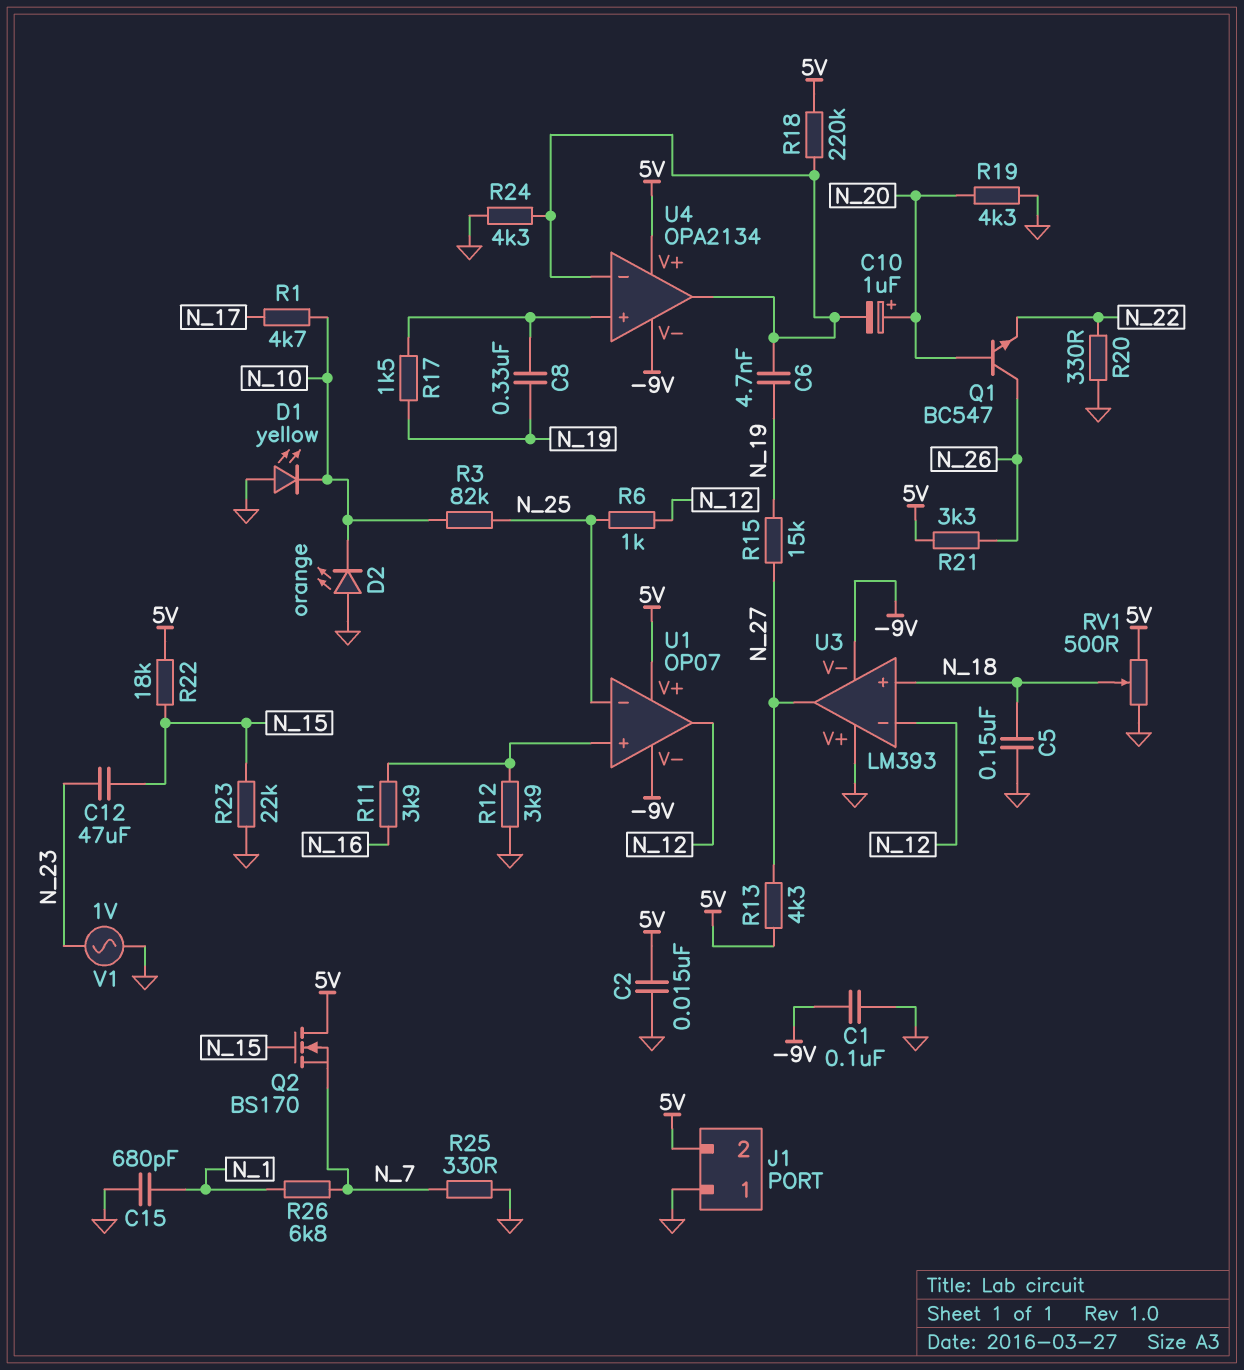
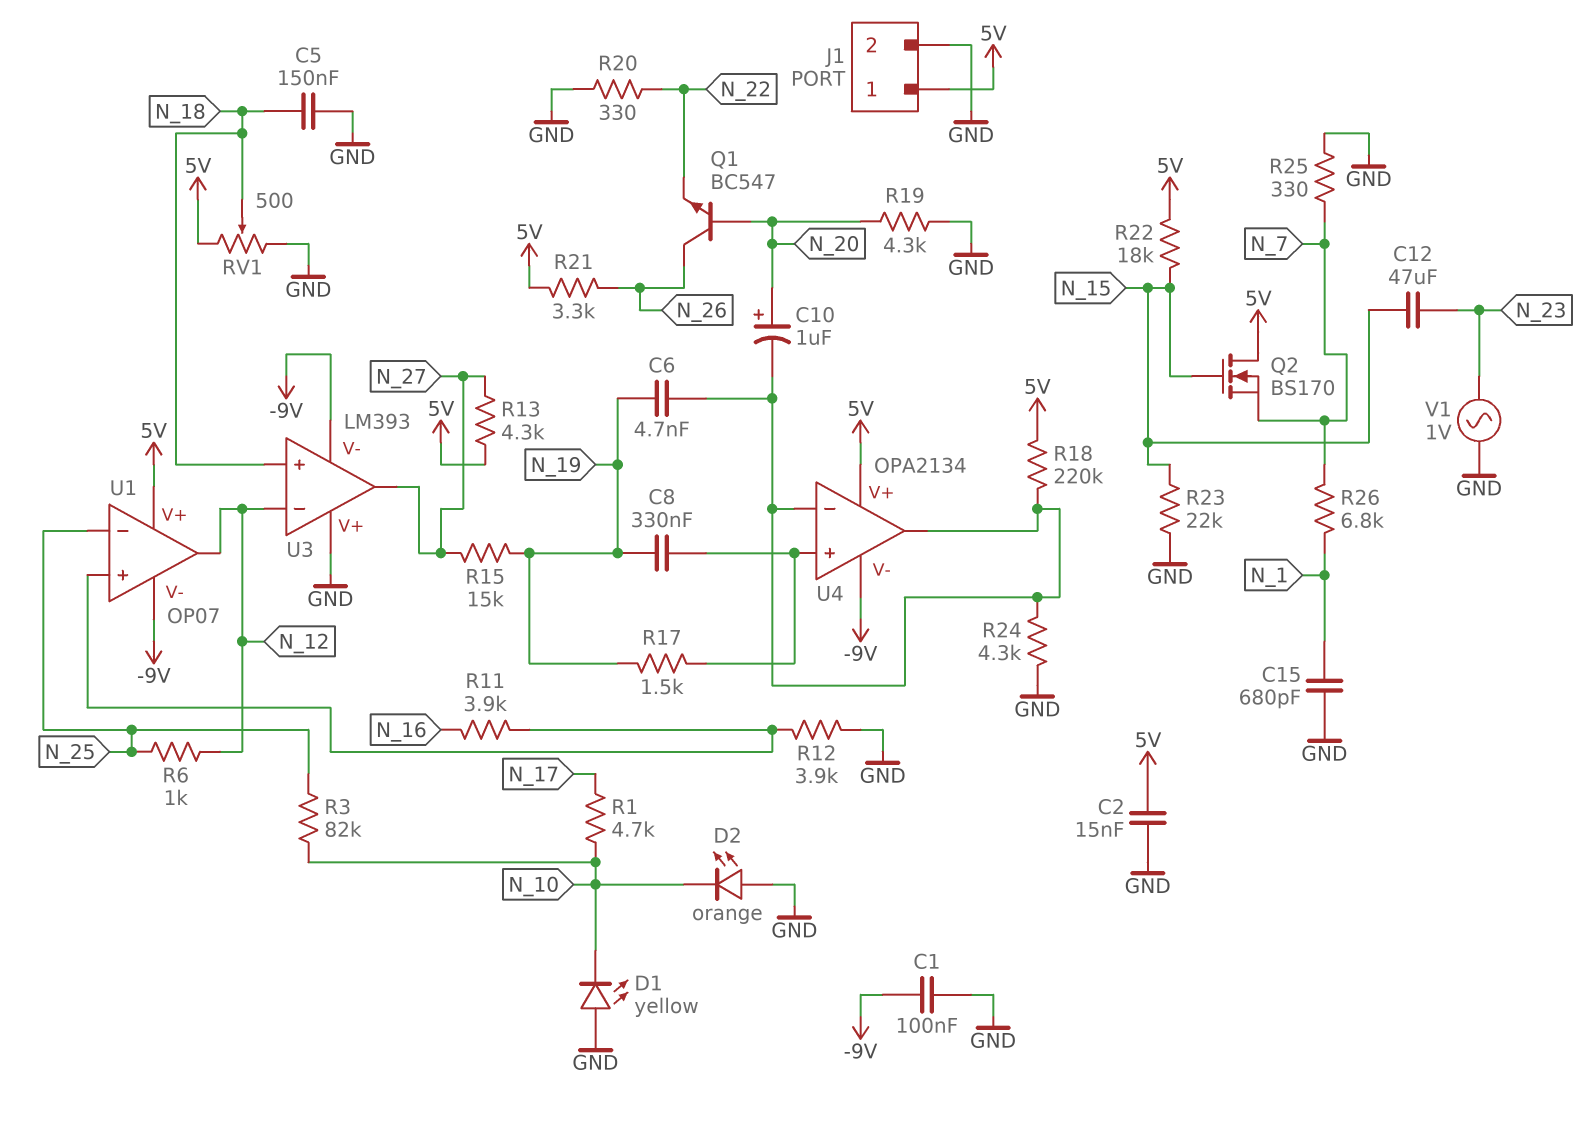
J1 pin 1: GND -> 5V
J1 pin 2: 5V -> GND

